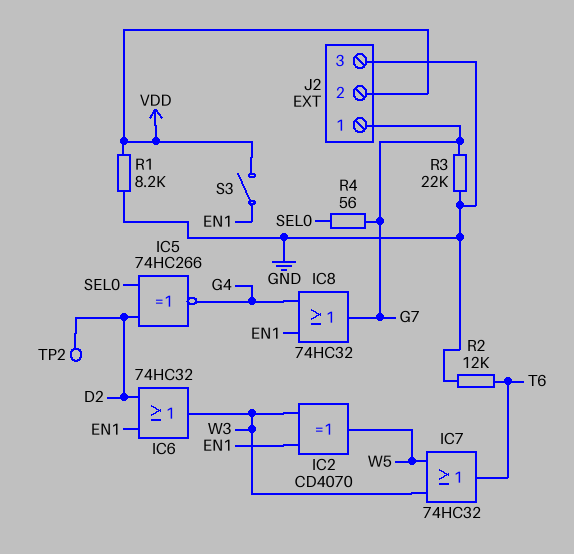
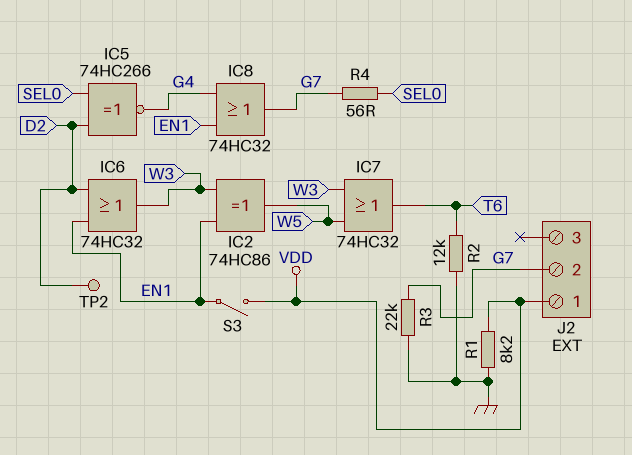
IC2: XOR CD4070 (in EN1, in W3, out W5) -> XOR 74HC86 (in EN1, in W3, out W5)
J2 pin 1: G7 -> VDD
J2 pin 2: VDD -> G7
J2 pin 3: GND -> none

